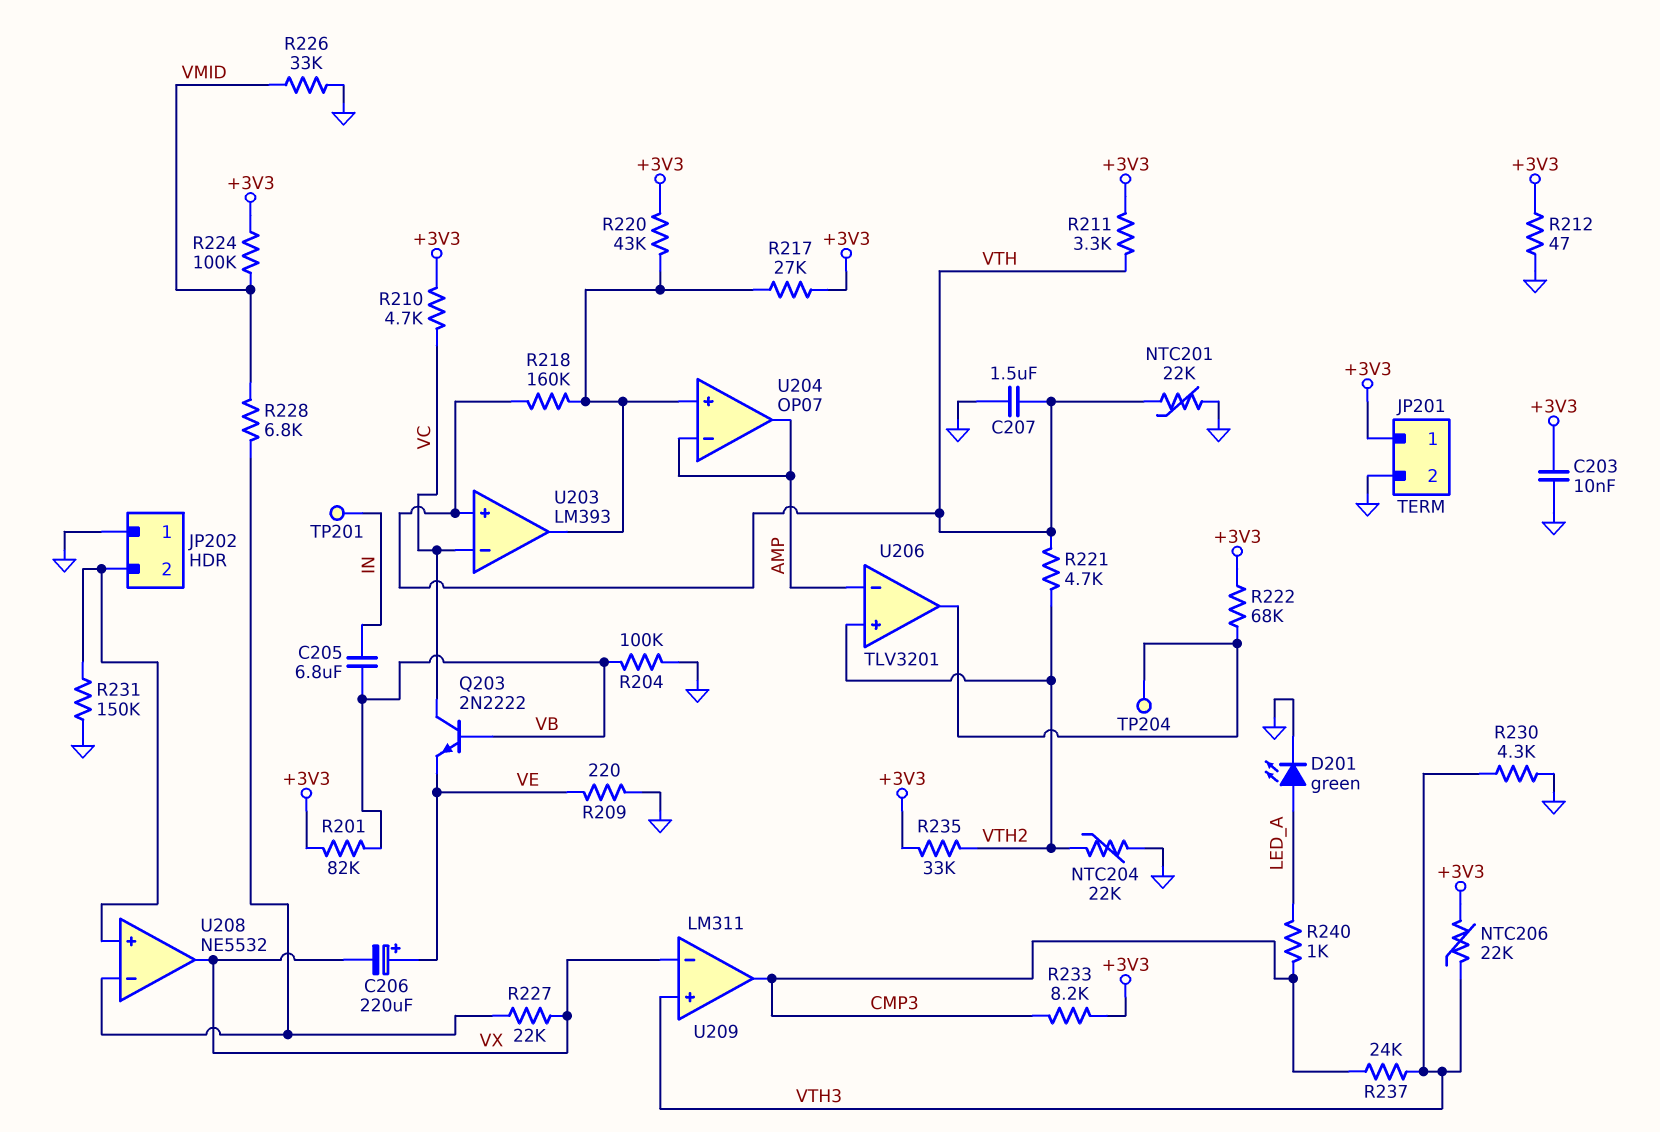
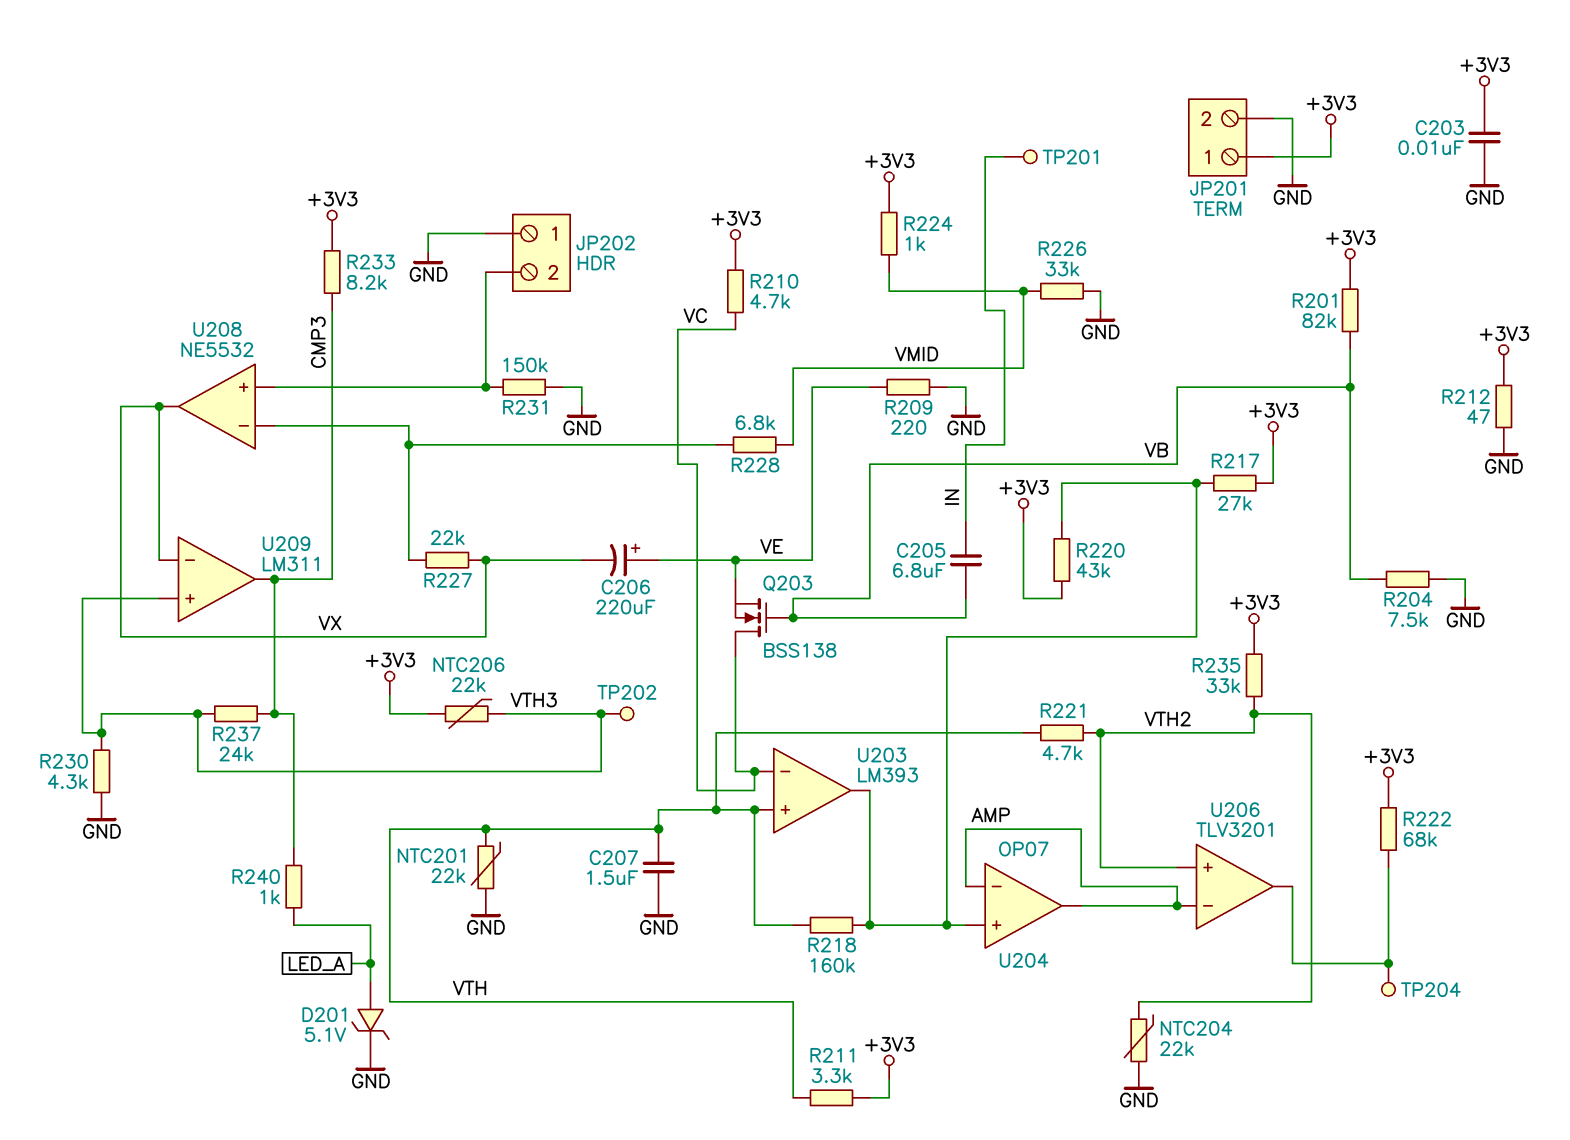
D201: LED green (A LED_A, K GND) -> zener 5.1V (A LED_A, K GND)
Q203: NPN 2N2222 (B VB, C VC, E VE) -> NMOS BSS138 (G VB, D VC, S VE)
R204: 100k (GND, VB) -> 7.5k (GND, VB)
R224: 100k (+3V3, VMID) -> 1k (+3V3, VMID)
TP202: none -> test point (VTH3)

